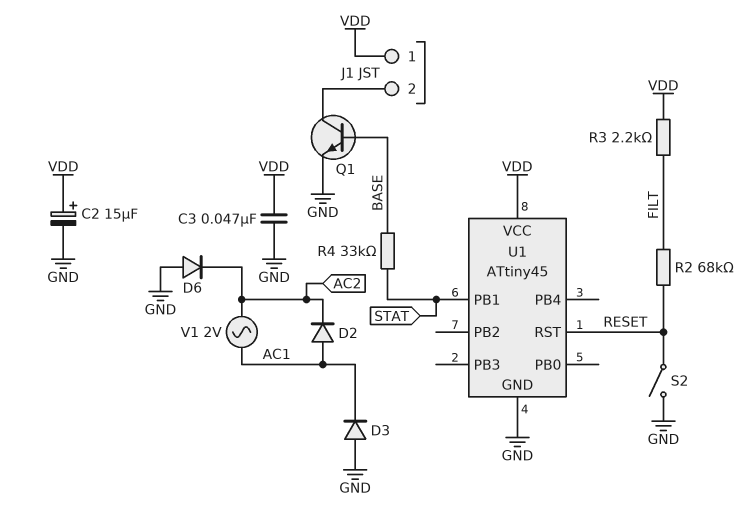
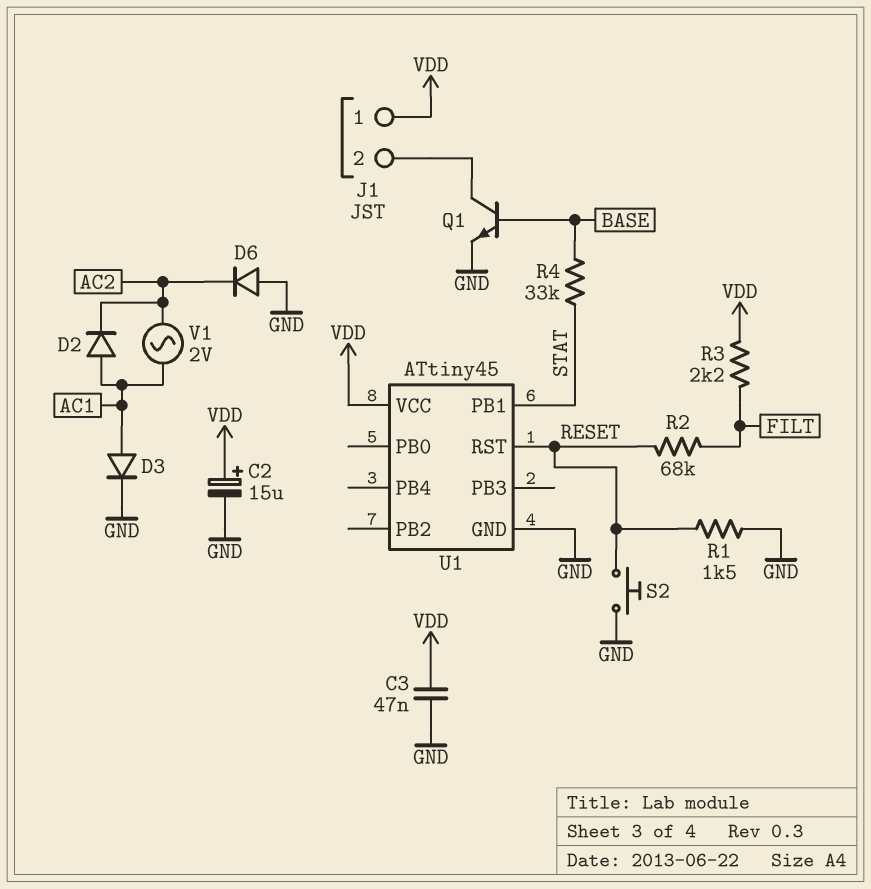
D3: diode (A GND, K AC1) -> diode (A AC1, K GND)
R1: none -> 1.5k (GND, RESET)
S2: switch (GND, RESET) -> button (GND, RESET)

